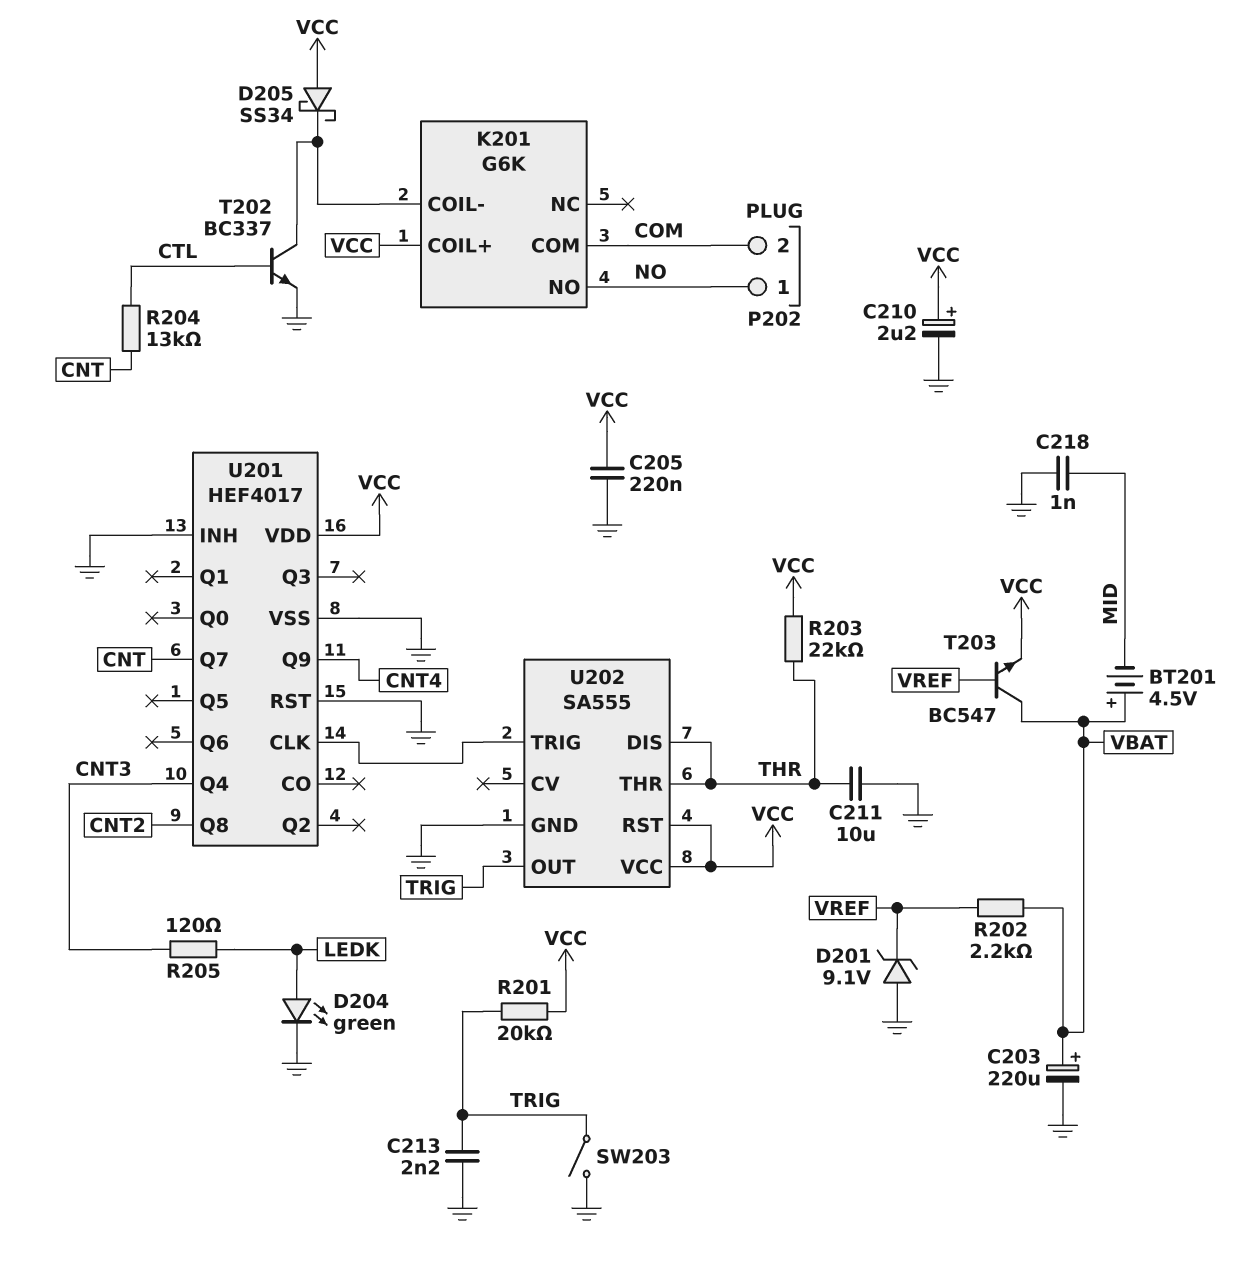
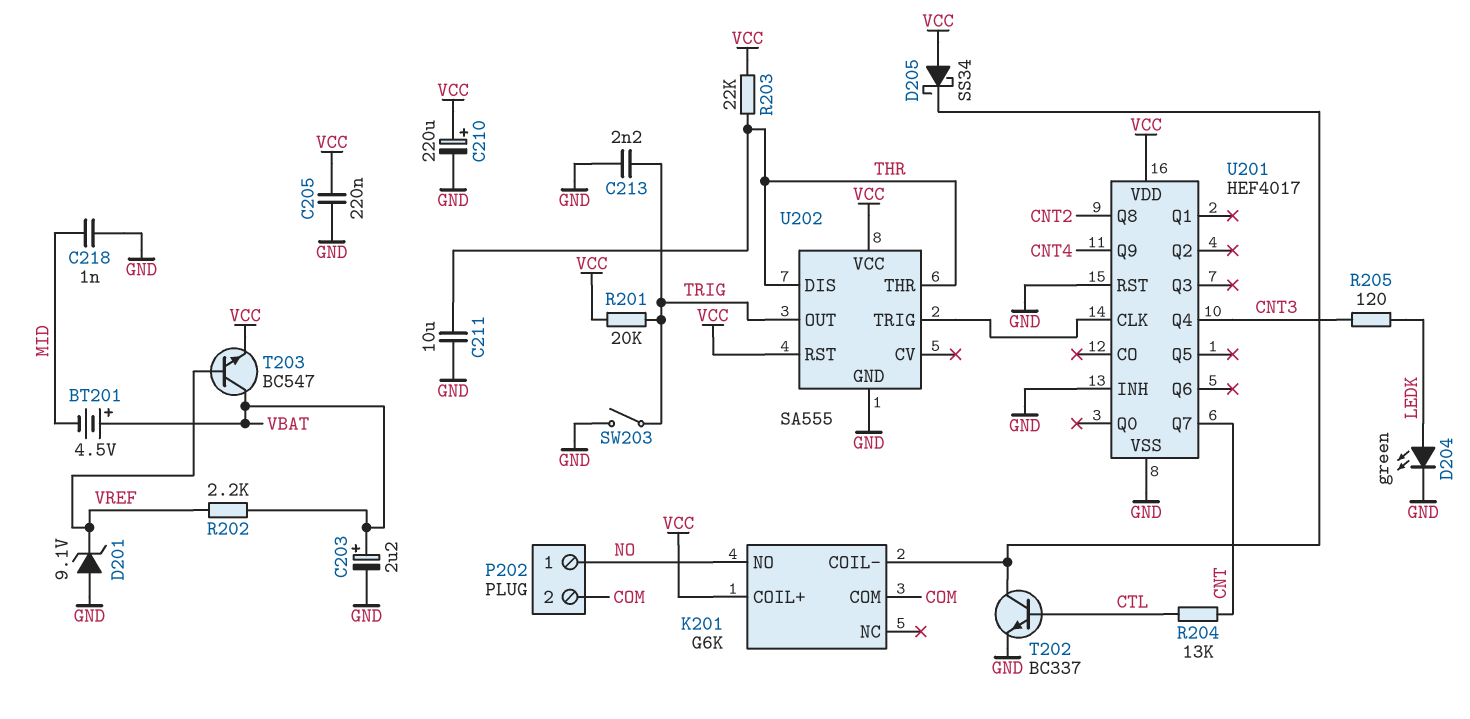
C203: 220uF (plus VBAT, minus GND) -> 2.2uF (plus VBAT, minus GND)
C210: 2.2uF (plus VCC, minus GND) -> 220uF (plus VCC, minus GND)

